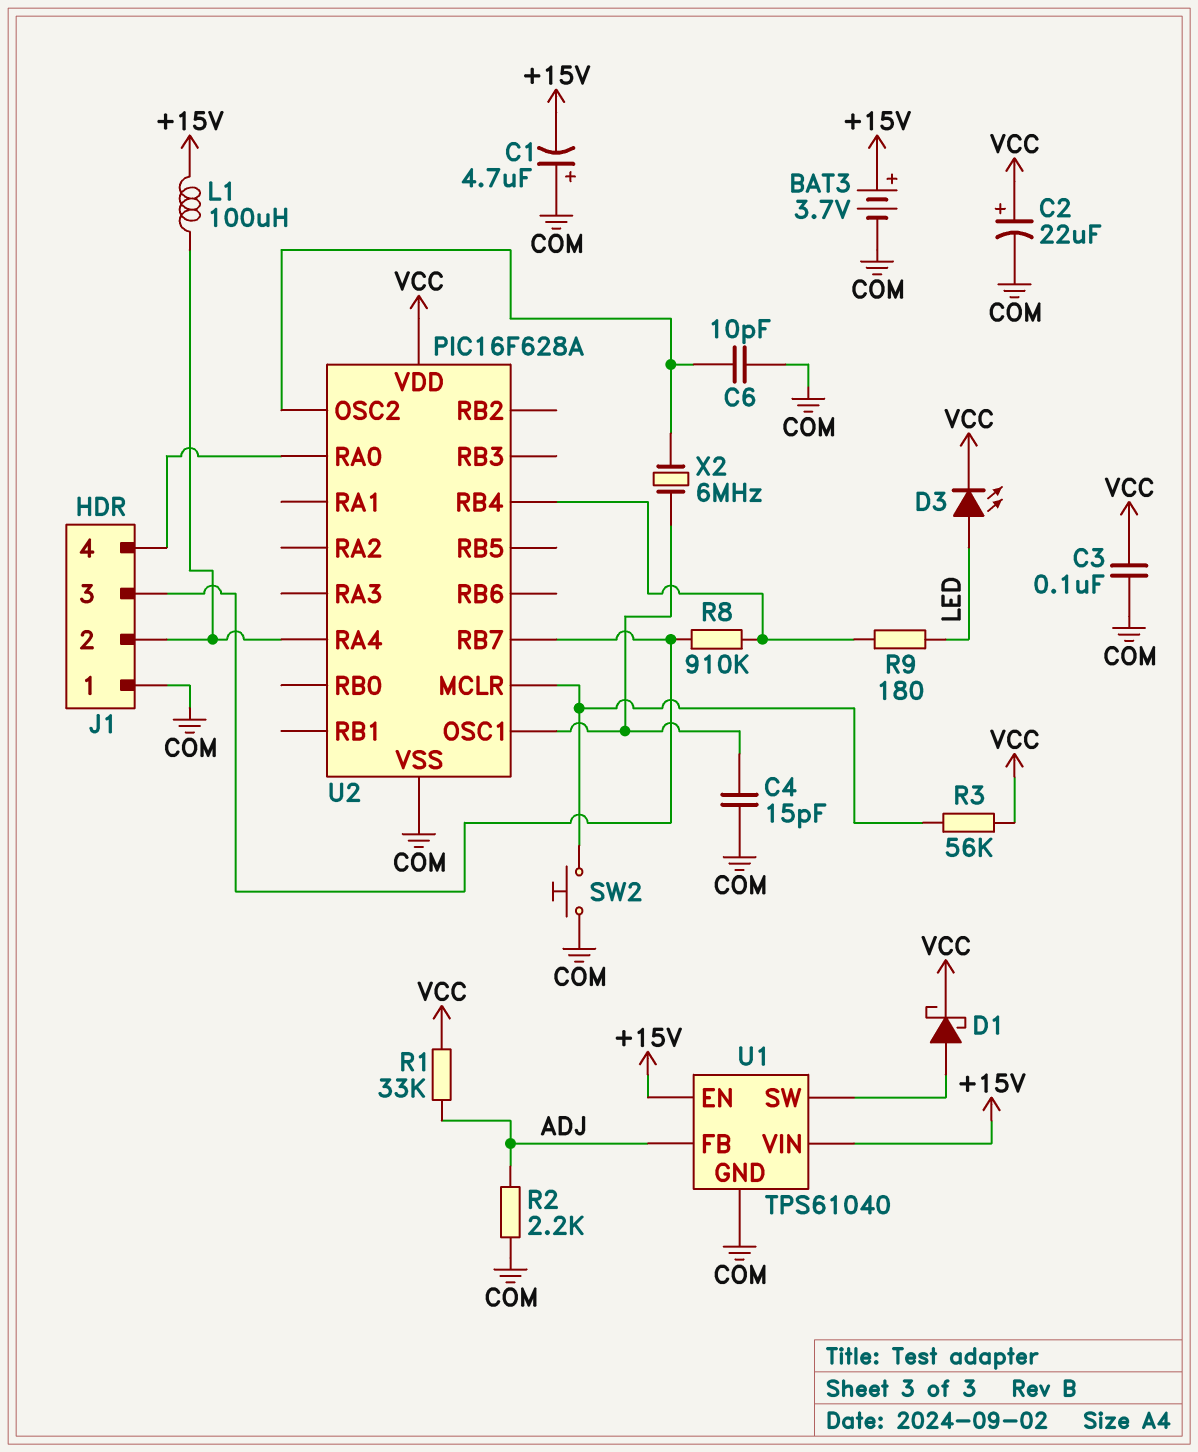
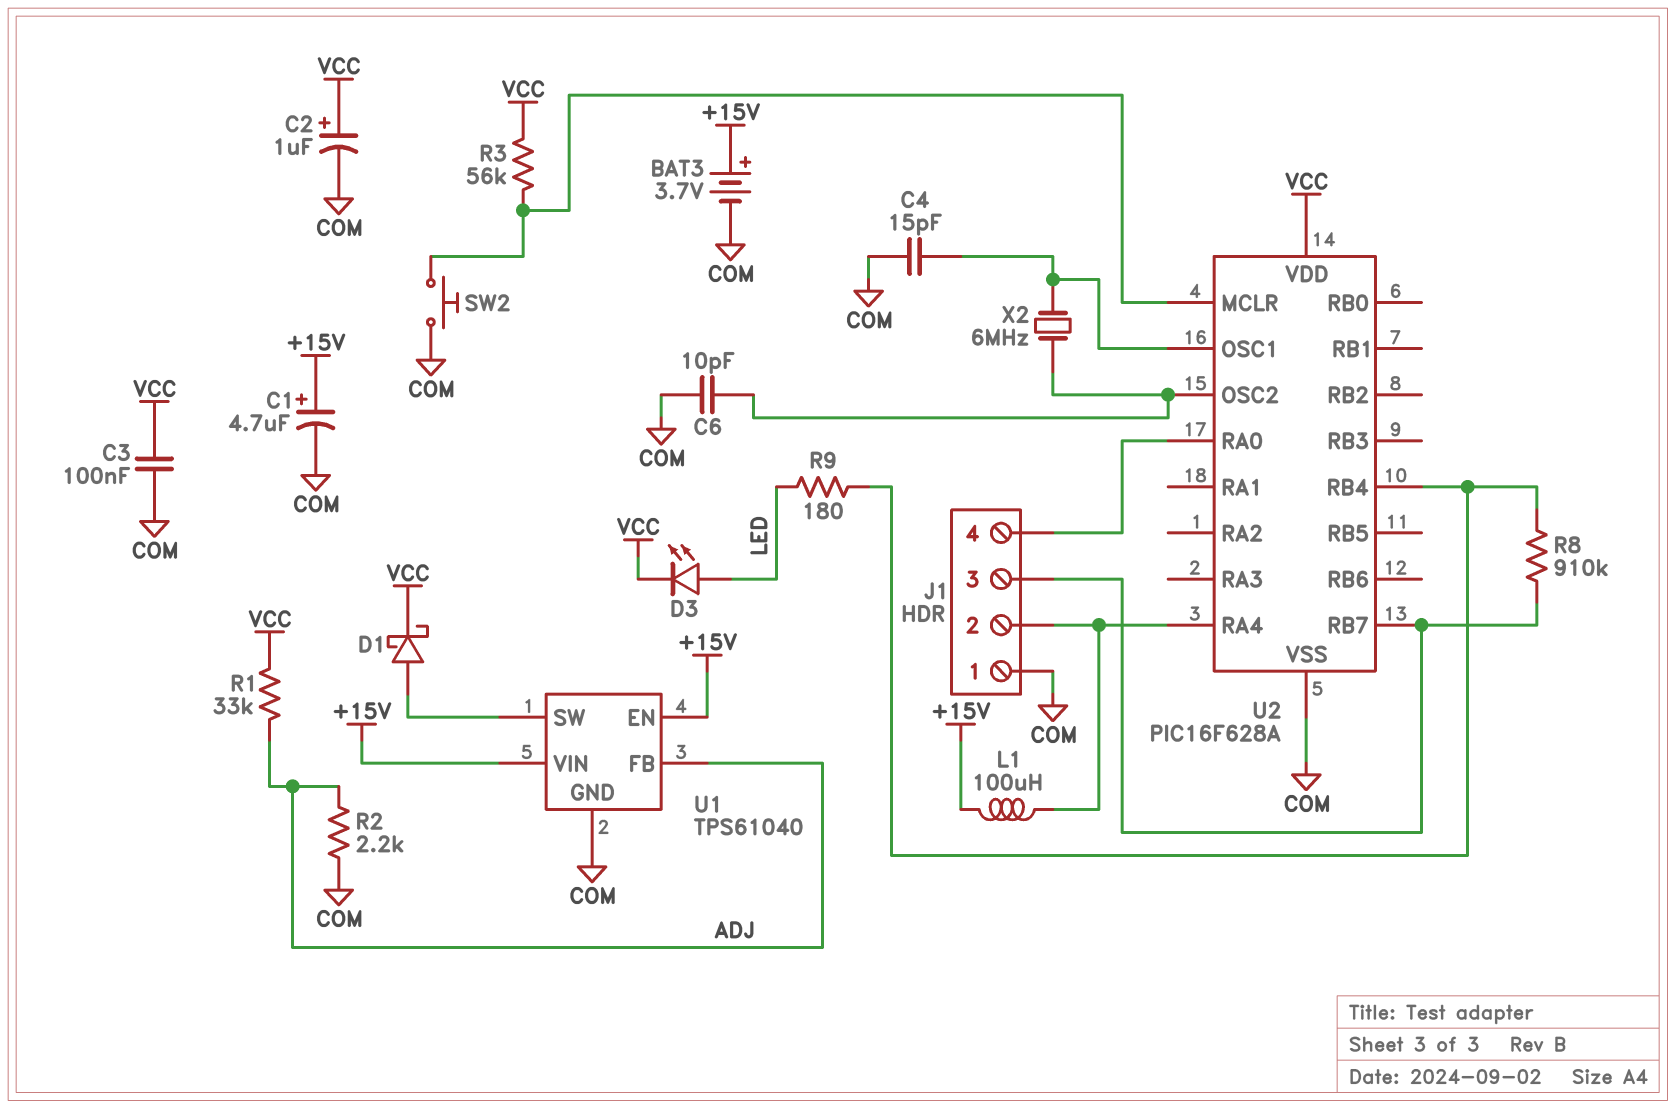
C1: 4.7uF (plus COM, minus +15V) -> 4.7uF (plus +15V, minus COM)
C2: 22uF (plus VCC, minus COM) -> 1uF (plus VCC, minus COM)

